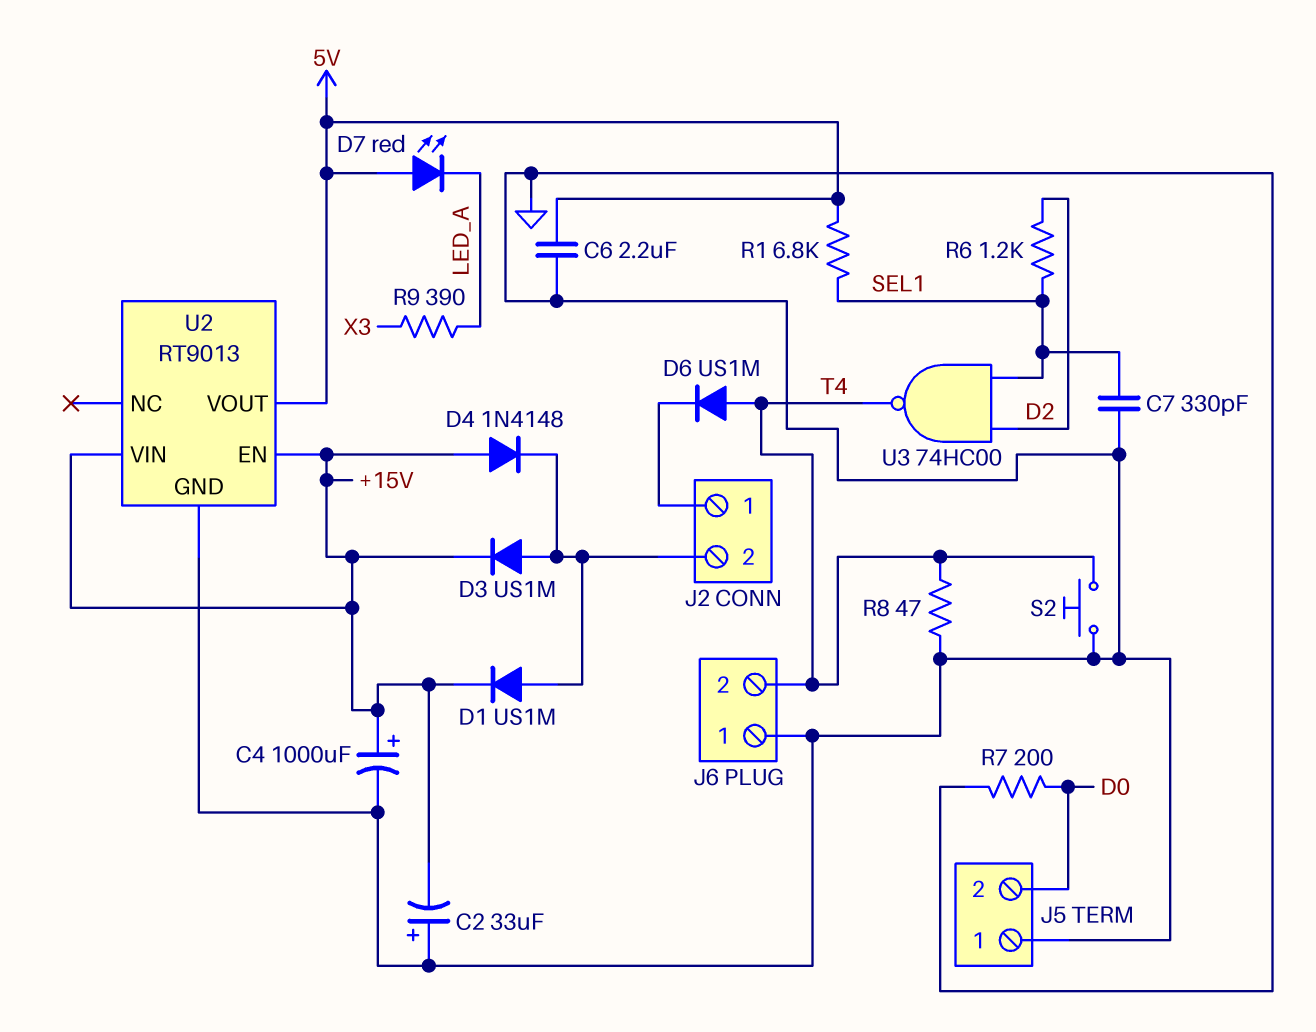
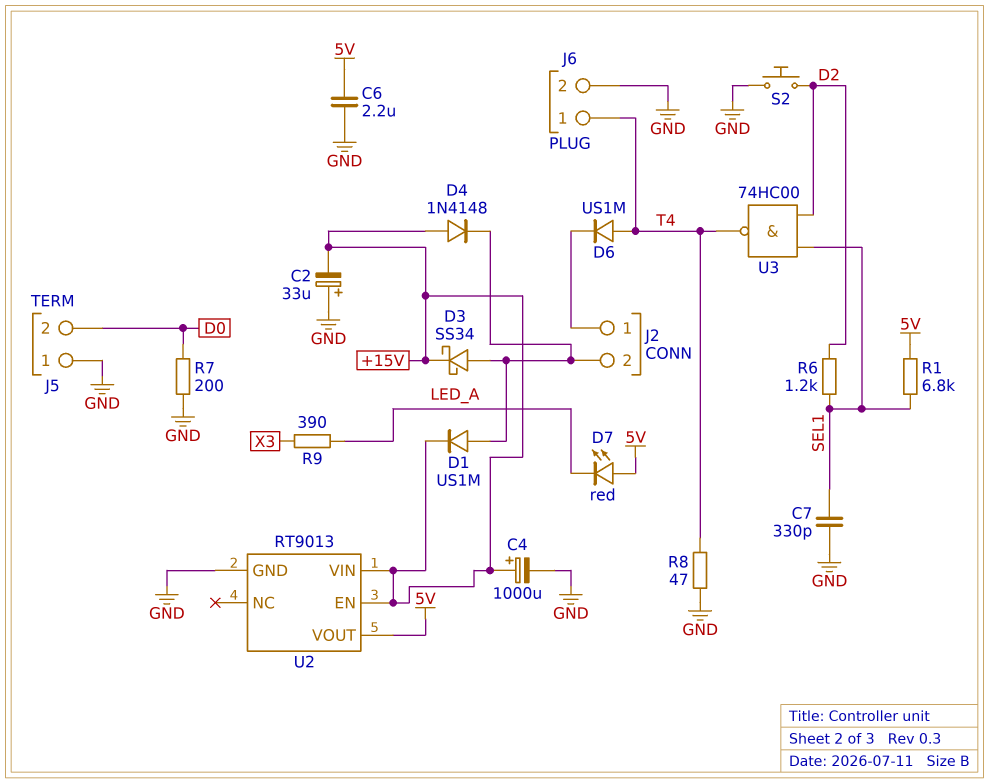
D3: diode US1M (A J2/2, K +15V) -> schottky SS34 (A J2/2, K +15V)
J6 pin 1: GND -> T4
J6 pin 2: T4 -> GND
S2: button (GND, T4) -> button (D2, GND)

